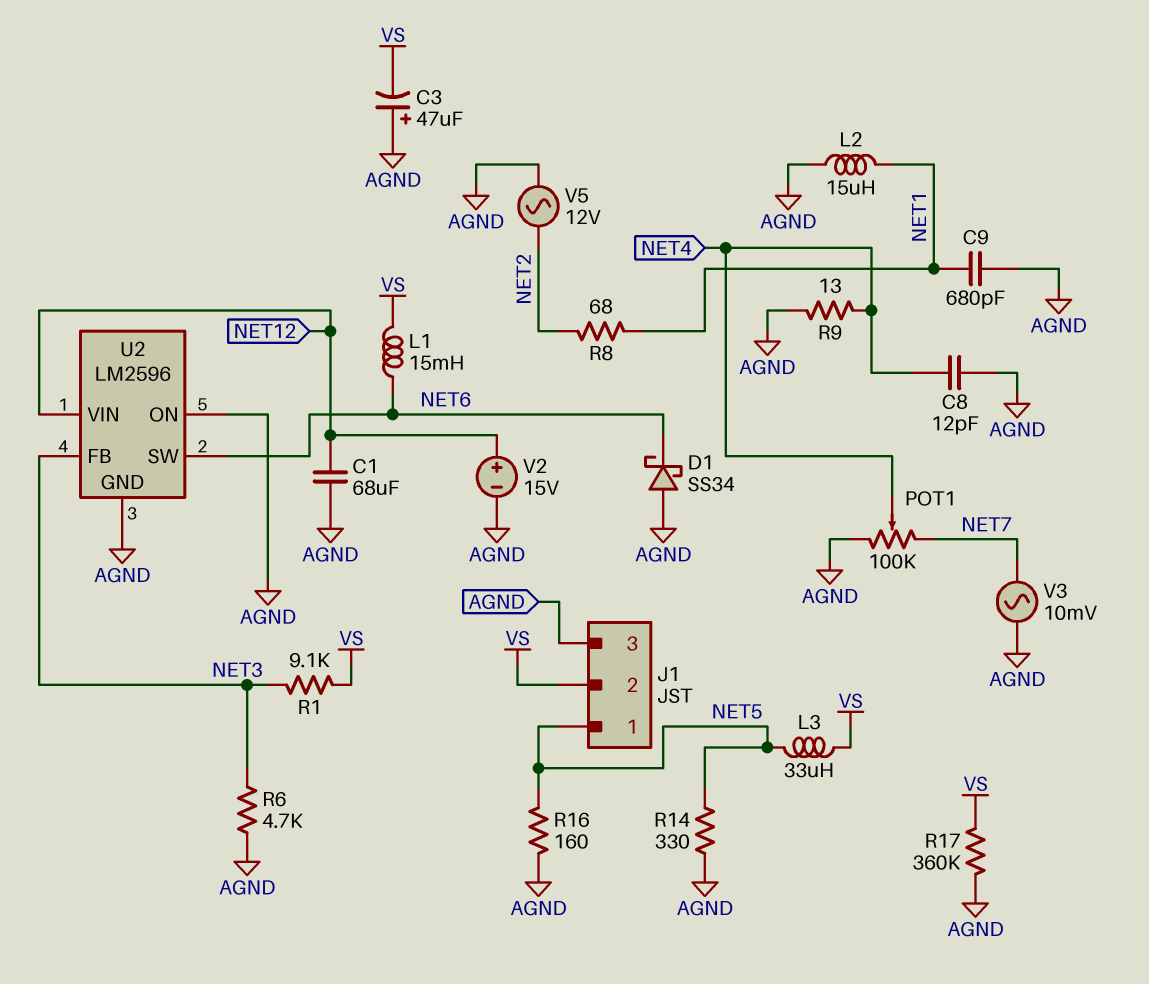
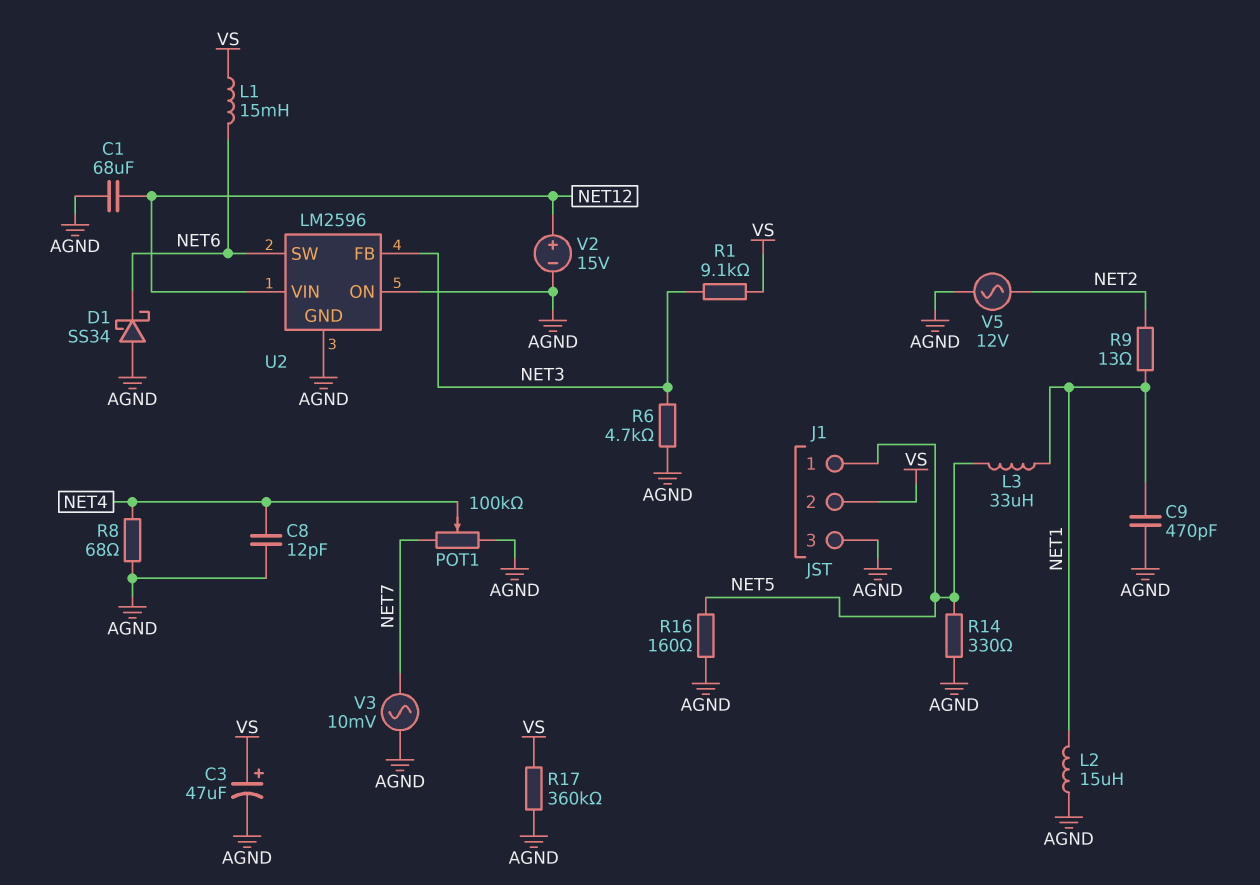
C3: 47uF (plus AGND, minus VS) -> 47uF (plus VS, minus AGND)
C9: 680pF (AGND, NET1) -> 470pF (AGND, NET1)
L3: 33uH (NET5, VS) -> 33uH (NET1, NET5)
R8: 68 (NET1, NET2) -> 68 (AGND, NET4)
R9: 13 (AGND, NET4) -> 13 (NET1, NET2)

